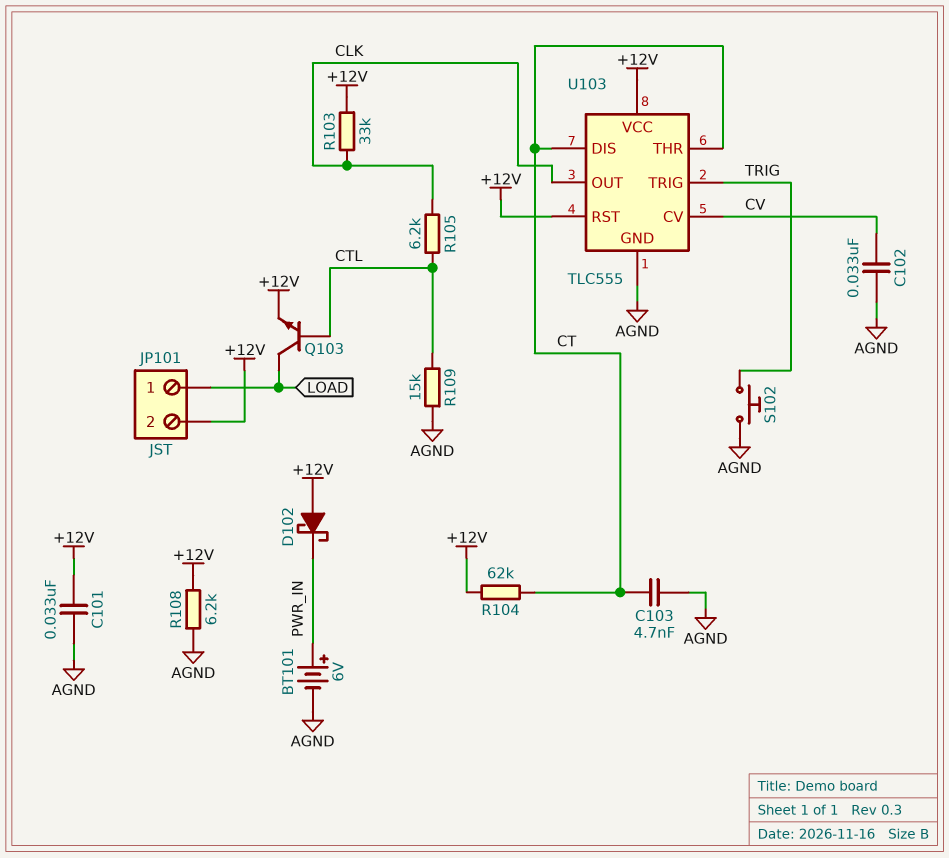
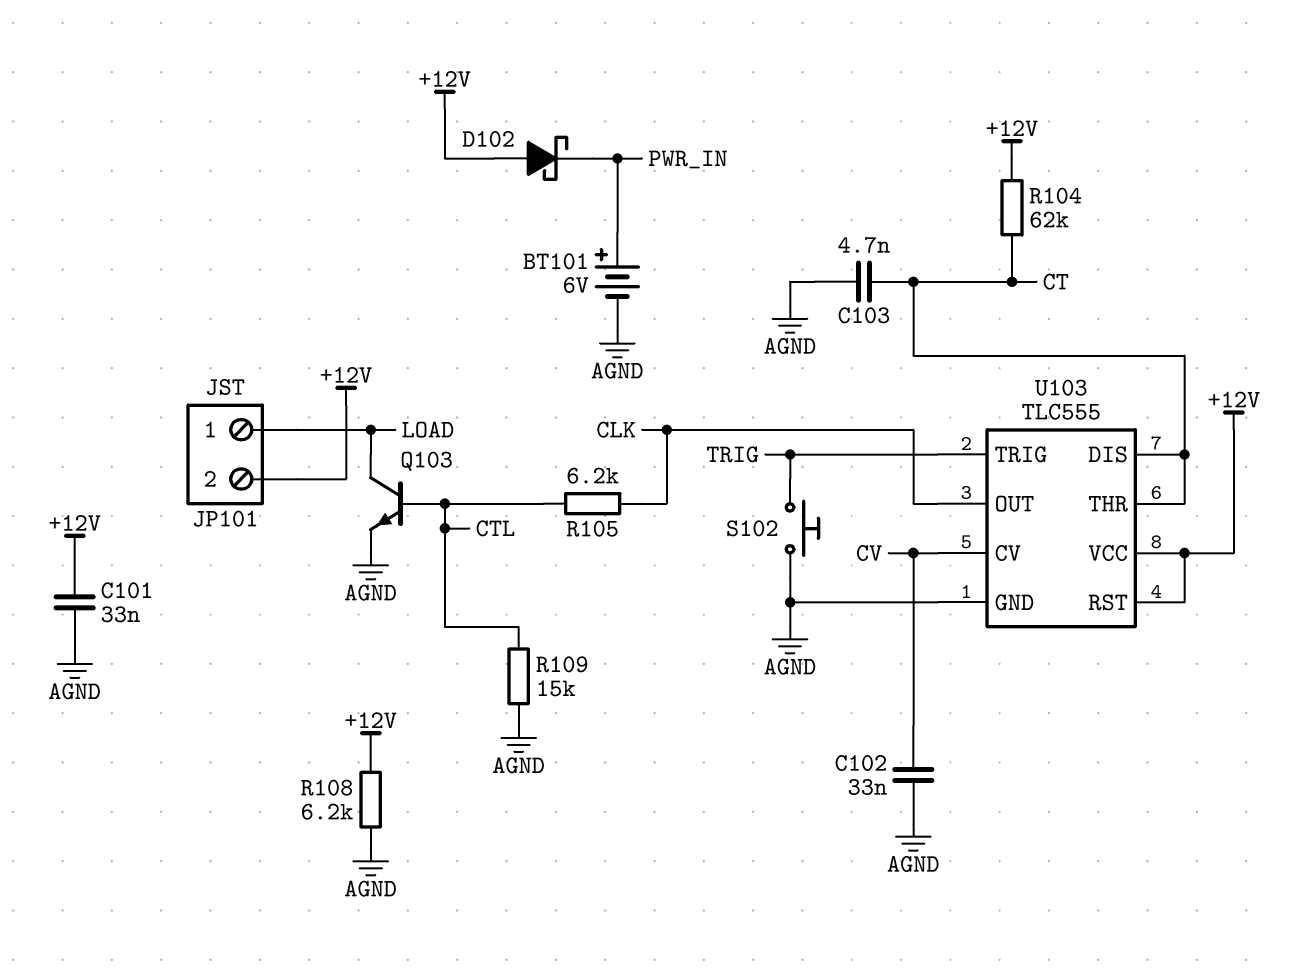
Q103: NPN (B CTL, C LOAD, E +12V) -> NPN (B CTL, C LOAD, E AGND)
R103: 33k (+12V, CLK) -> none

